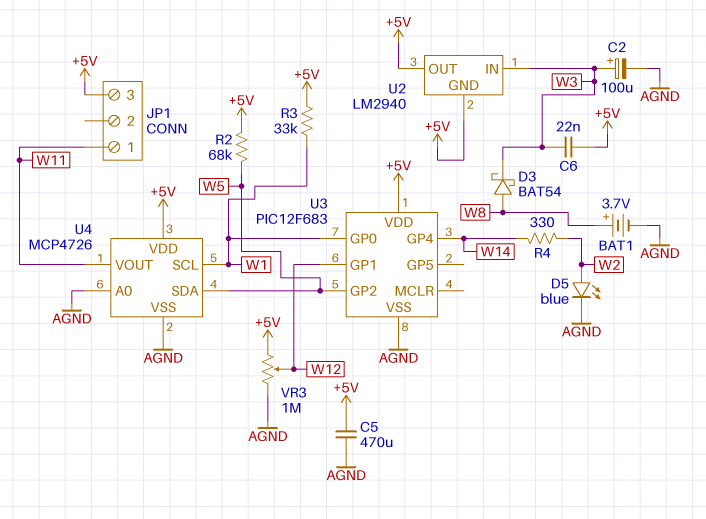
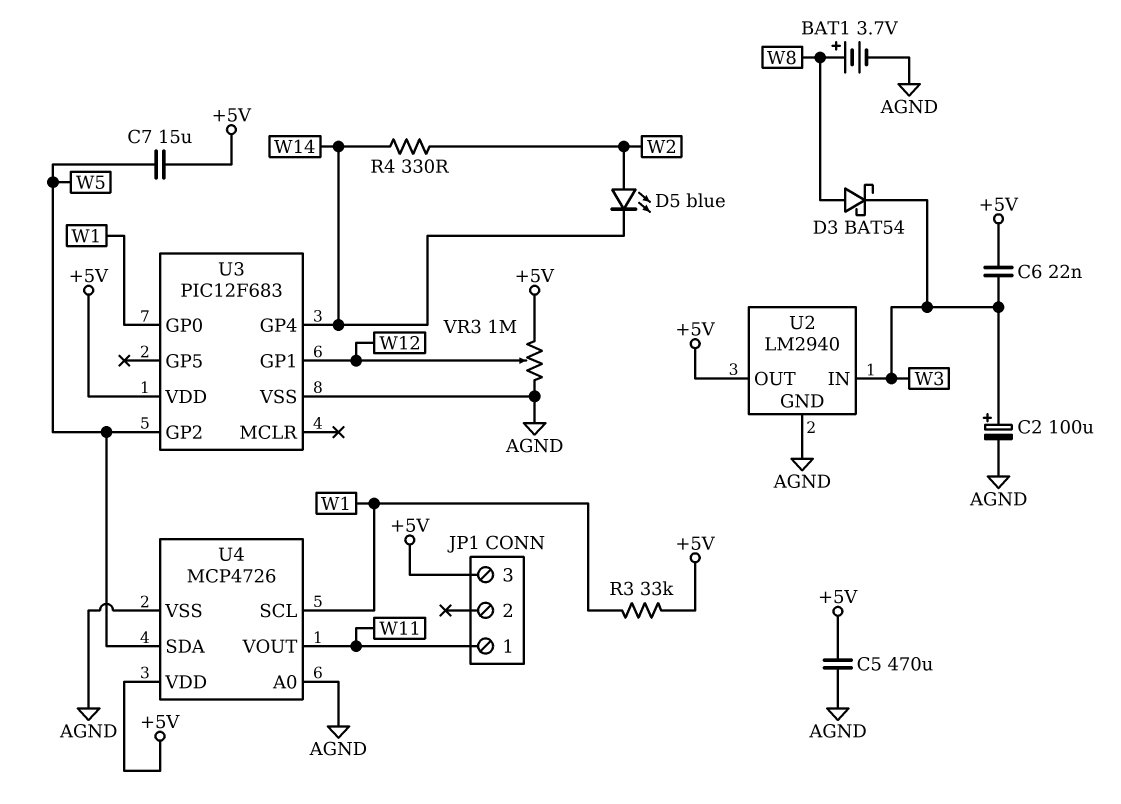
C7: none -> 15uF (+5V, W5)
D5: LED blue (A W2, K AGND) -> LED blue (A W2, K W14)
R2: 68k (+5V, W5) -> none
U2 pin GND: +5V -> AGND

